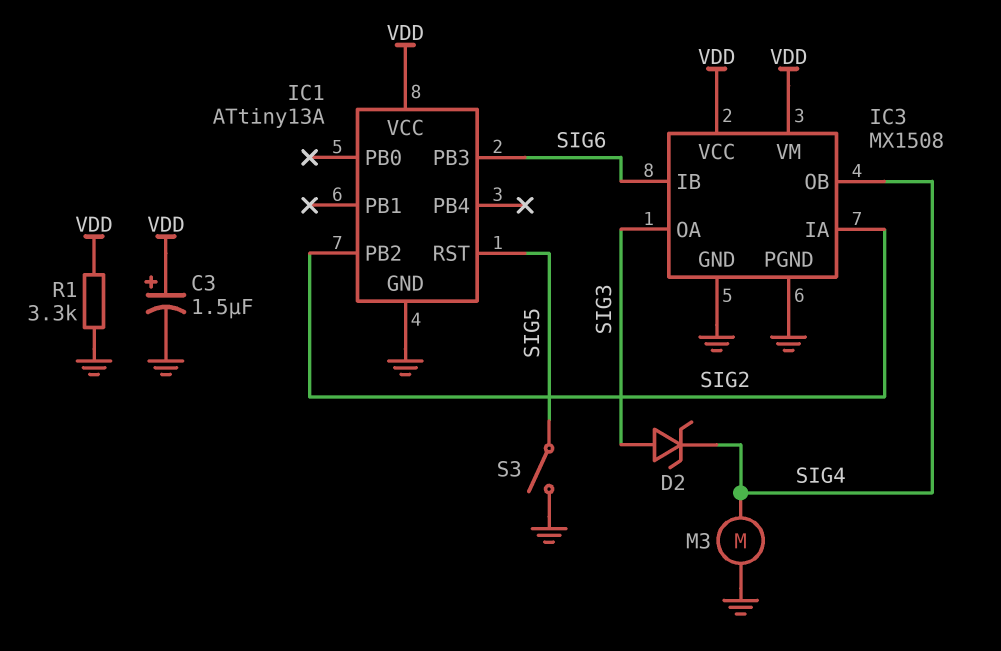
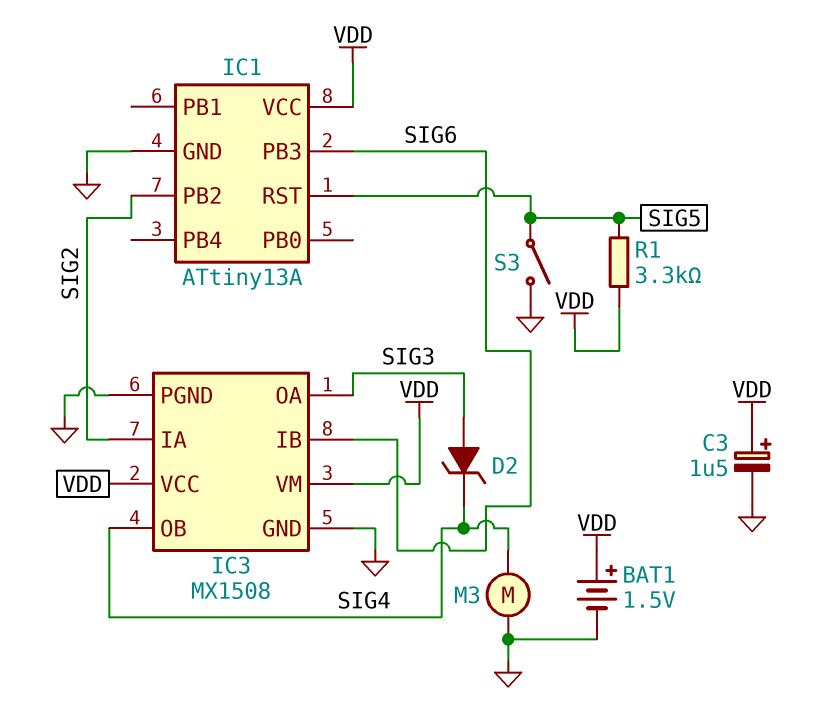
BAT1: none -> 1.5V (plus VDD, minus GND)
R1: 3.3k (GND, VDD) -> 3.3k (SIG5, VDD)

